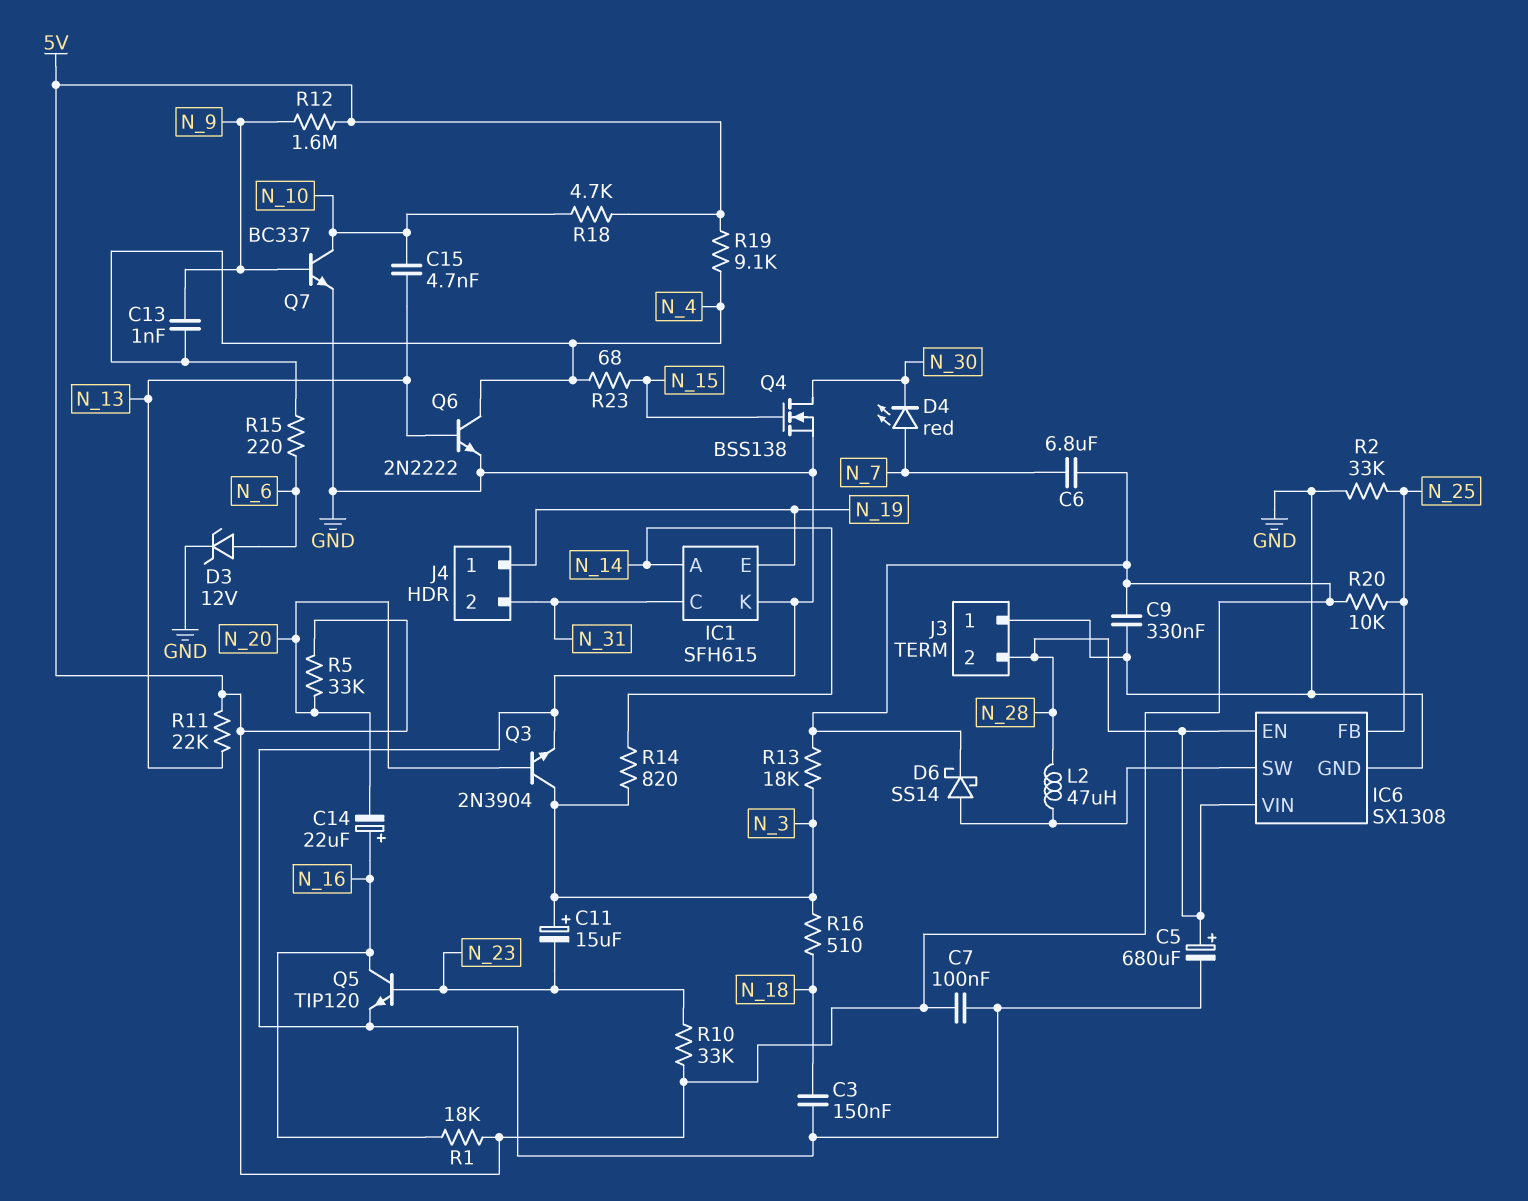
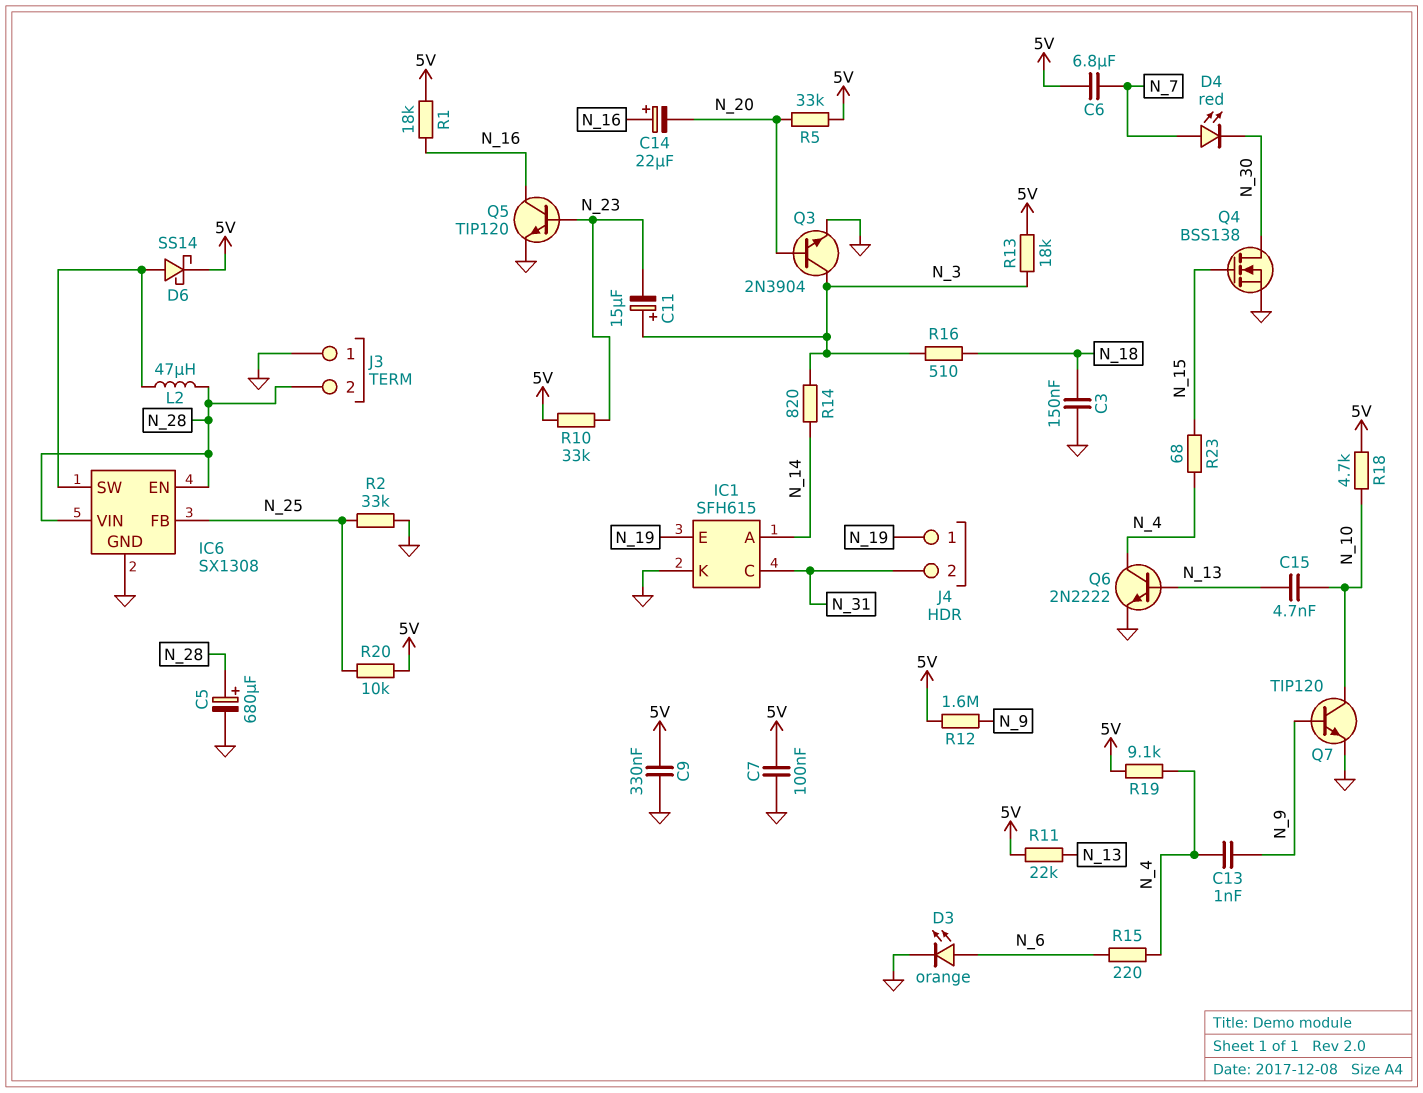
D3: zener 12V (A N_6, K GND) -> LED orange (A N_6, K GND)
Q7: NPN BC337 (B N_9, C N_10, E GND) -> NPN TIP120 (B N_9, C N_10, E GND)

